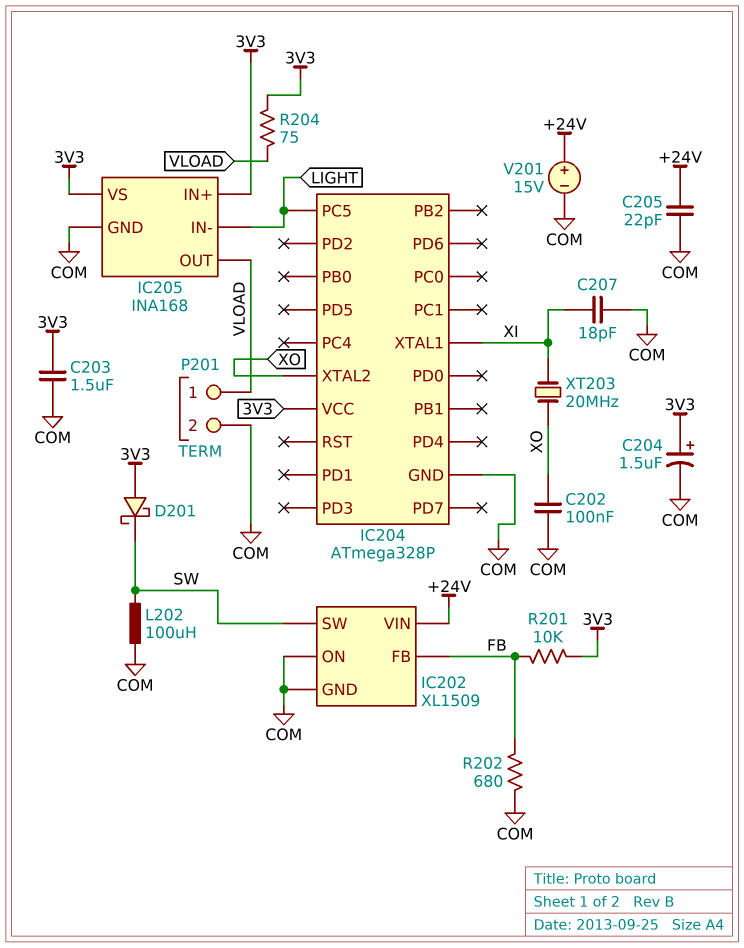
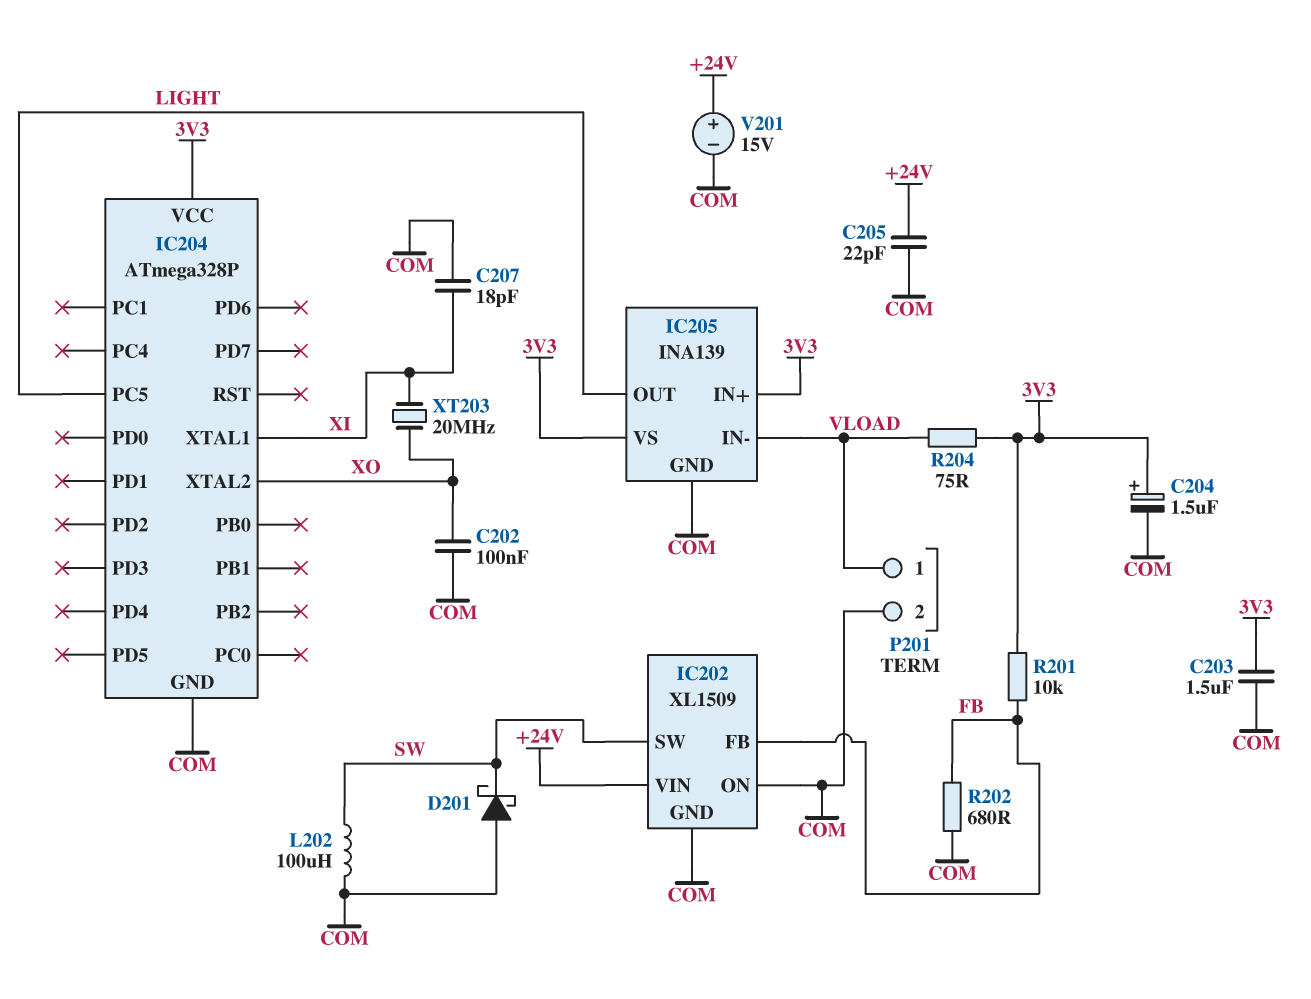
D201: schottky (A 3V3, K SW) -> schottky (A COM, K SW)
IC205: INA168 -> INA139
IC205 pin IN-: LIGHT -> VLOAD
IC205 pin OUT: VLOAD -> LIGHT

